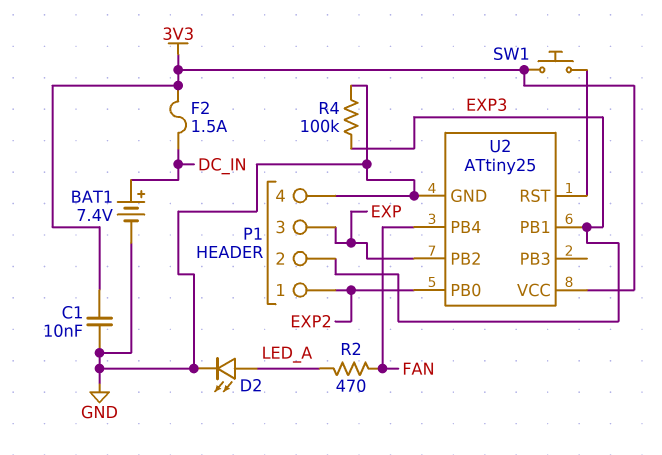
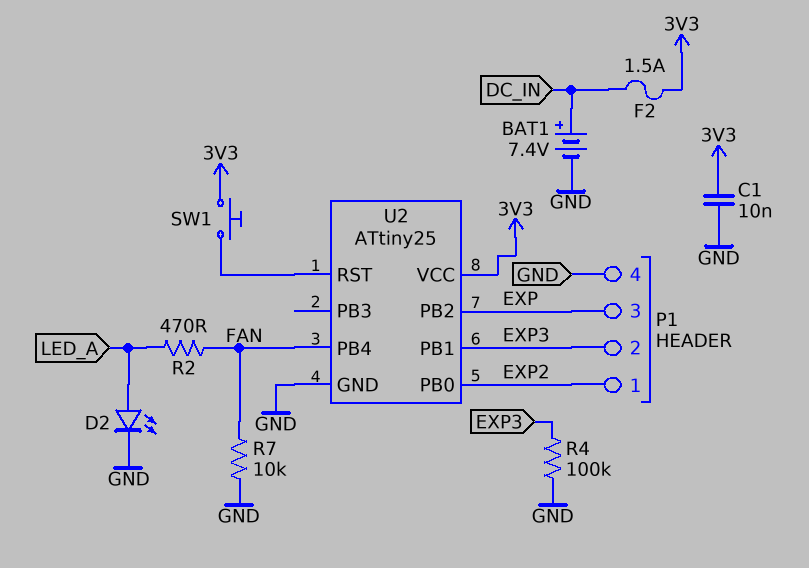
R7: none -> 10k (FAN, GND)

